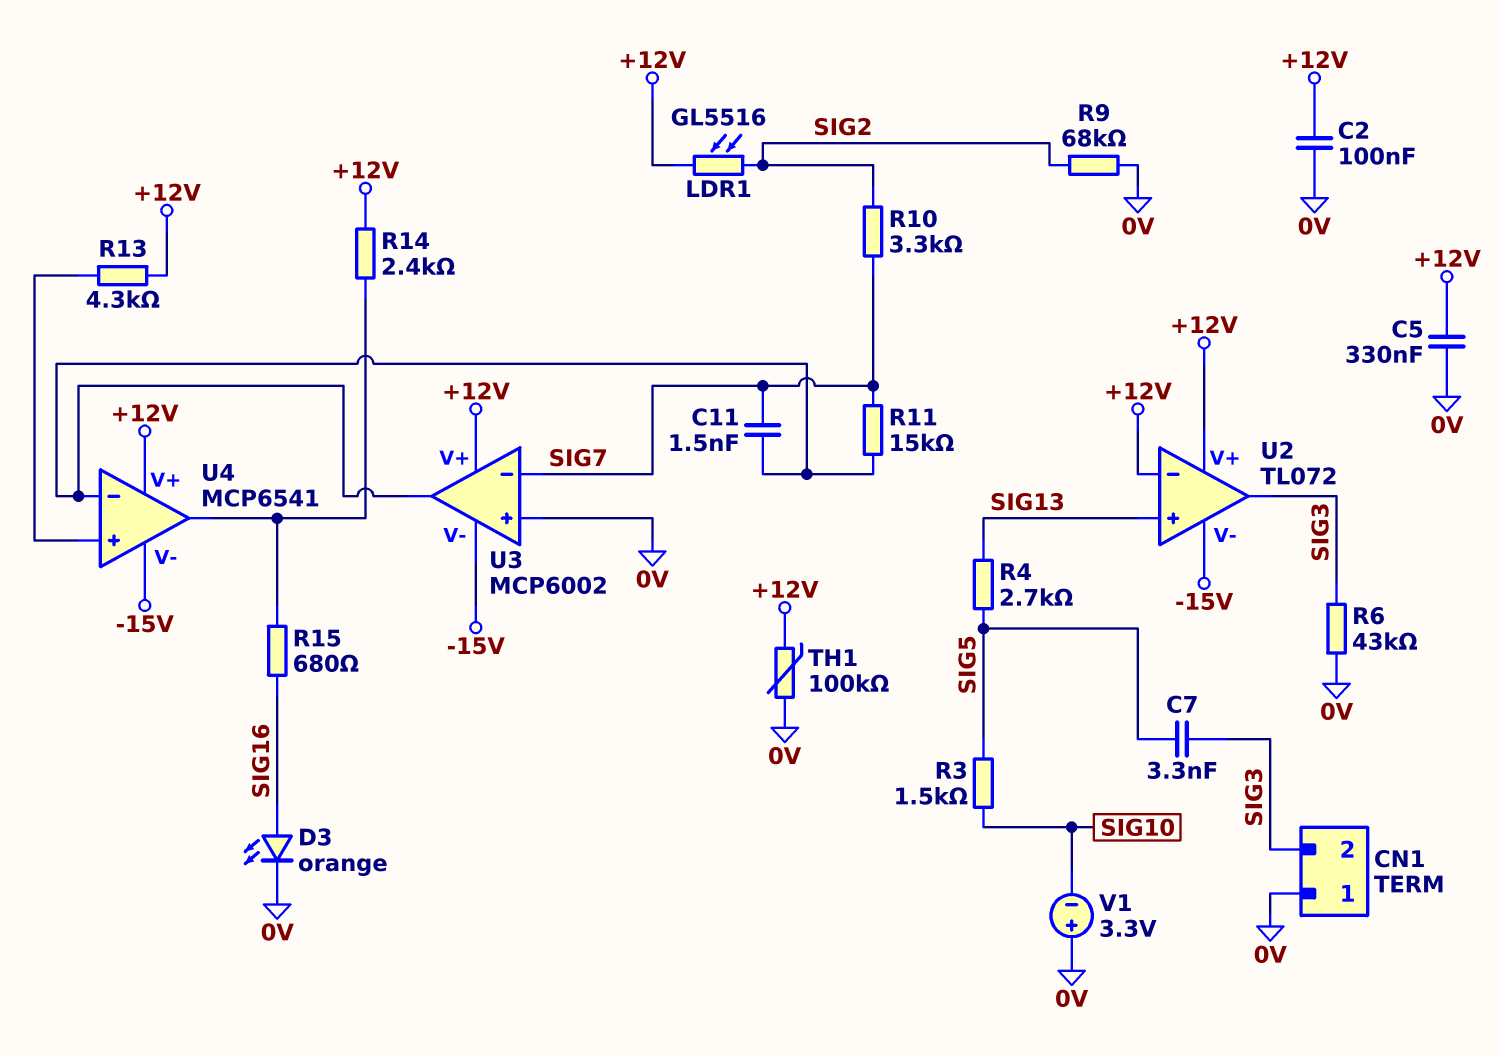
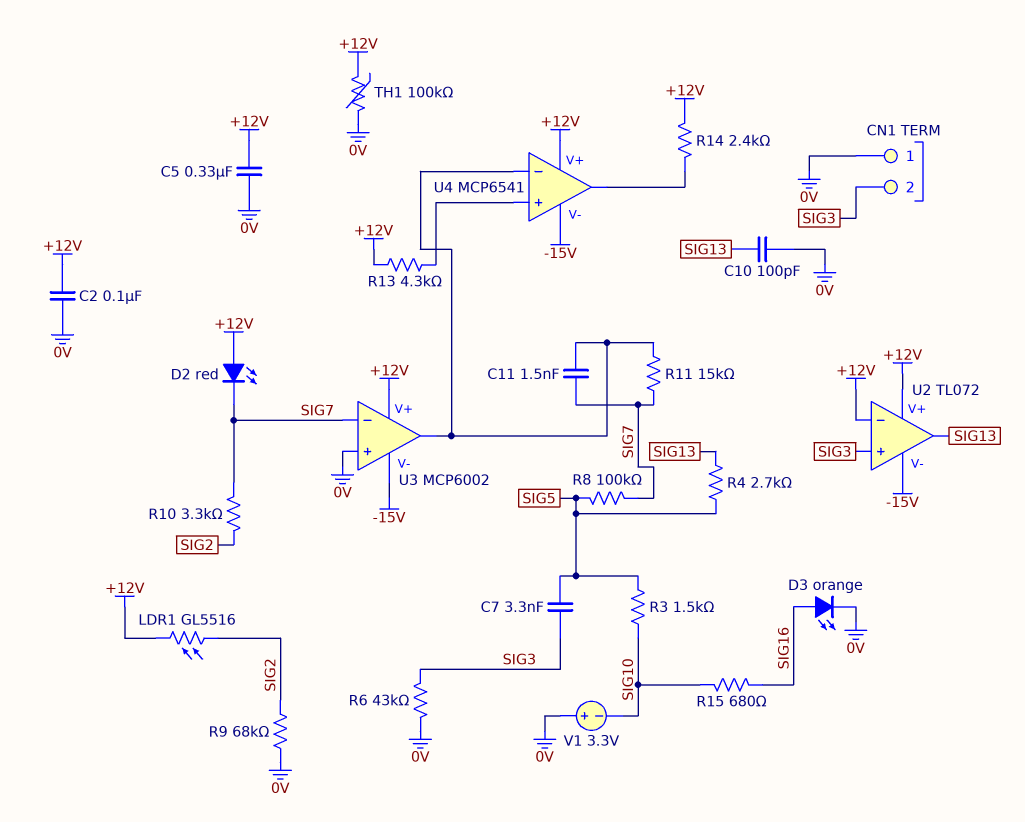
C10: none -> 100pF (0V, SIG13)
D2: none -> LED red (A +12V, K SIG7)
R8: none -> 100k (SIG5, SIG7)
R15: 680 (SIG16, U4/out) -> 680 (SIG10, SIG16)
U2 pin in+: SIG13 -> SIG3
U2 pin out: SIG3 -> SIG13

